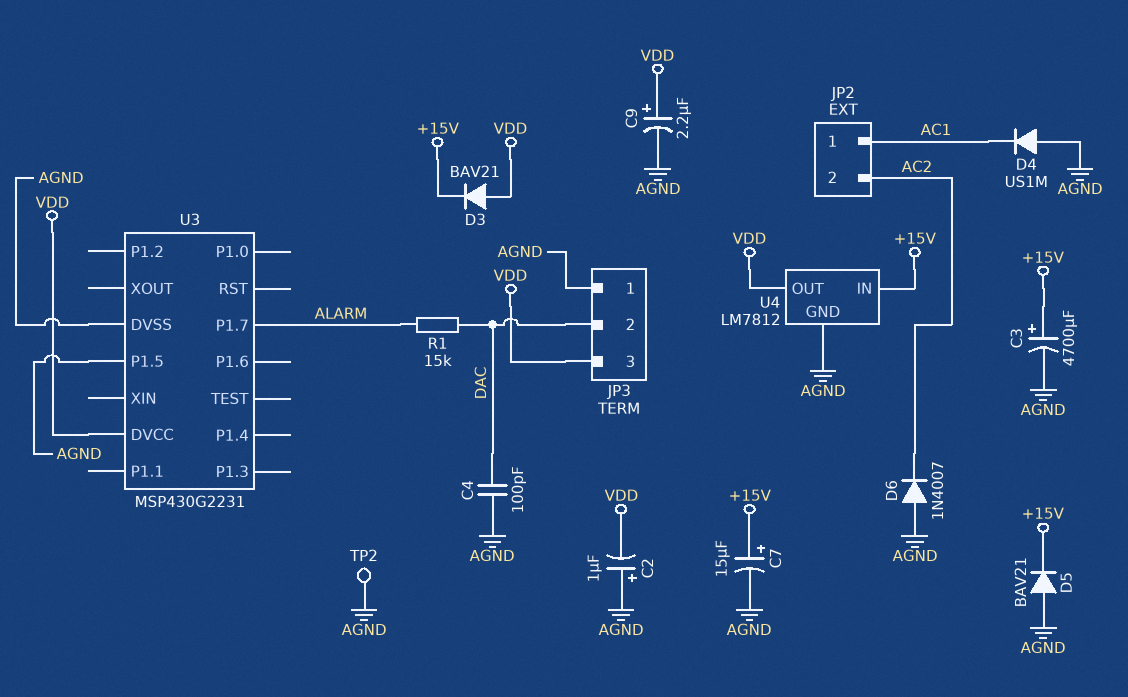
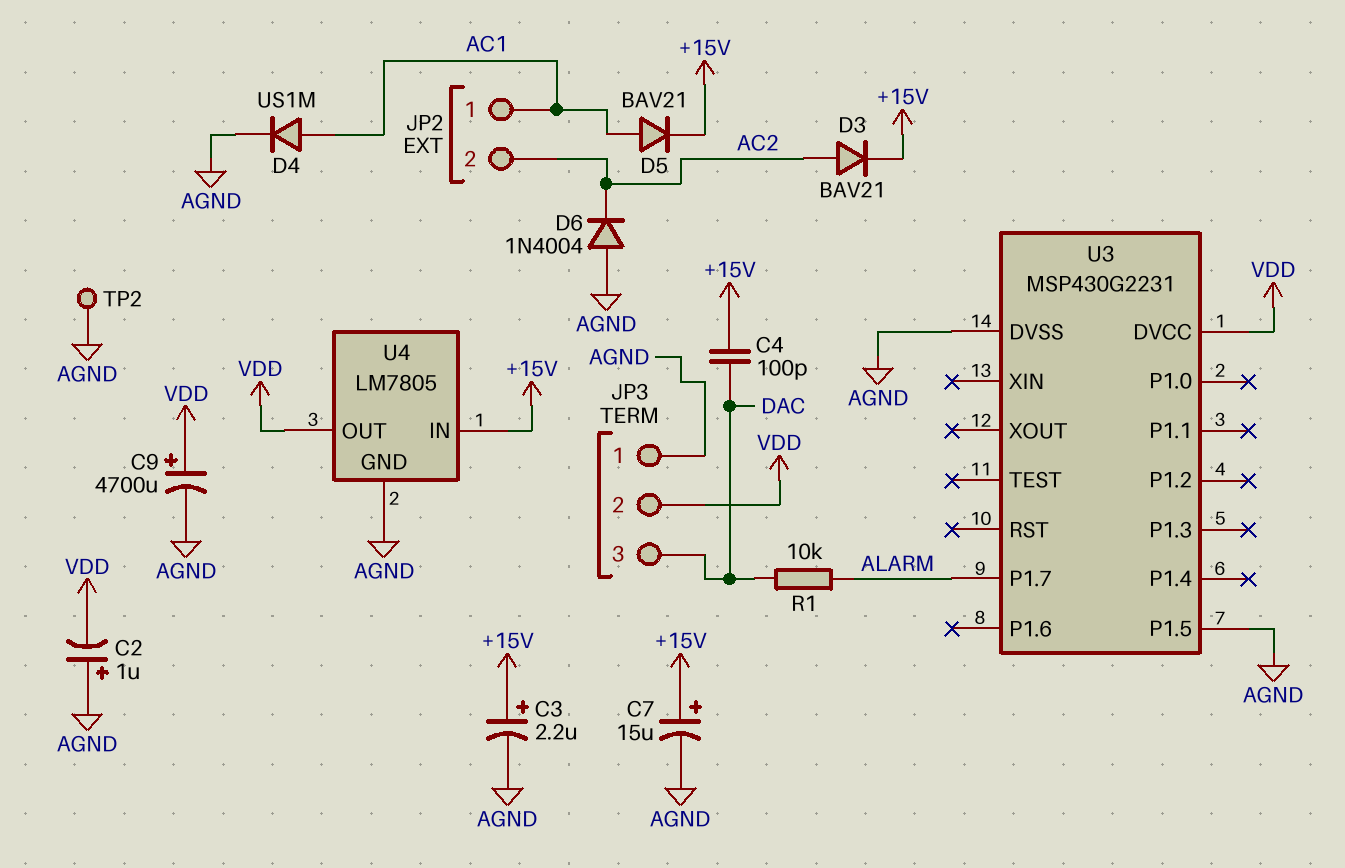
C3: 4700uF (plus +15V, minus AGND) -> 2.2uF (plus +15V, minus AGND)
C4: 100pF (AGND, DAC) -> 100pF (+15V, DAC)
C9: 2.2uF (plus VDD, minus AGND) -> 4700uF (plus VDD, minus AGND)
D3: diode BAV21 (A VDD, K +15V) -> diode BAV21 (A AC2, K +15V)
D4: diode US1M (A AGND, K AC1) -> diode US1M (A AC1, K AGND)
D5: diode BAV21 (A AGND, K +15V) -> diode BAV21 (A AC1, K +15V)
D6: diode 1N4007 (A AGND, K AC2) -> diode 1N4004 (A AGND, K AC2)
JP3 pin 2: DAC -> VDD
JP3 pin 3: VDD -> DAC
R1: 15k (ALARM, DAC) -> 10k (ALARM, DAC)
U4: LM7812 -> LM7805

